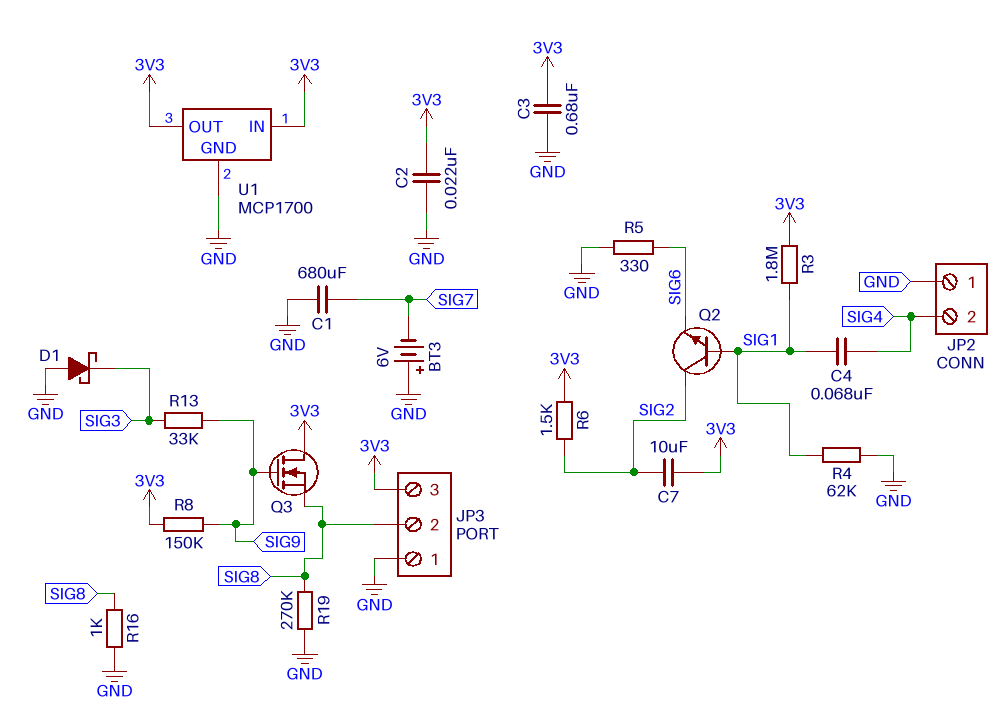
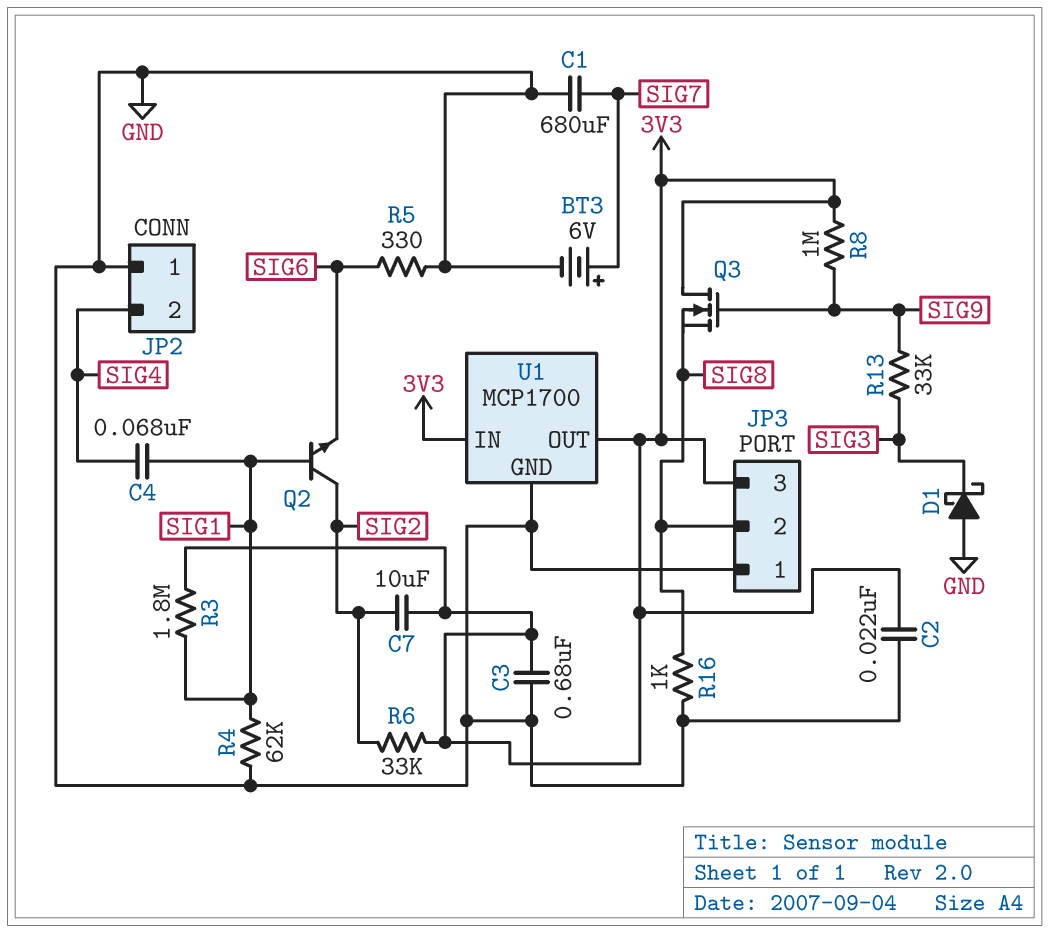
BT3: 6V (plus GND, minus SIG7) -> 6V (plus SIG7, minus GND)
R6: 1.5k (3V3, SIG2) -> 33k (3V3, SIG2)
R8: 150k (3V3, SIG9) -> 1M (3V3, SIG9)
R19: 270k (GND, SIG8) -> none

